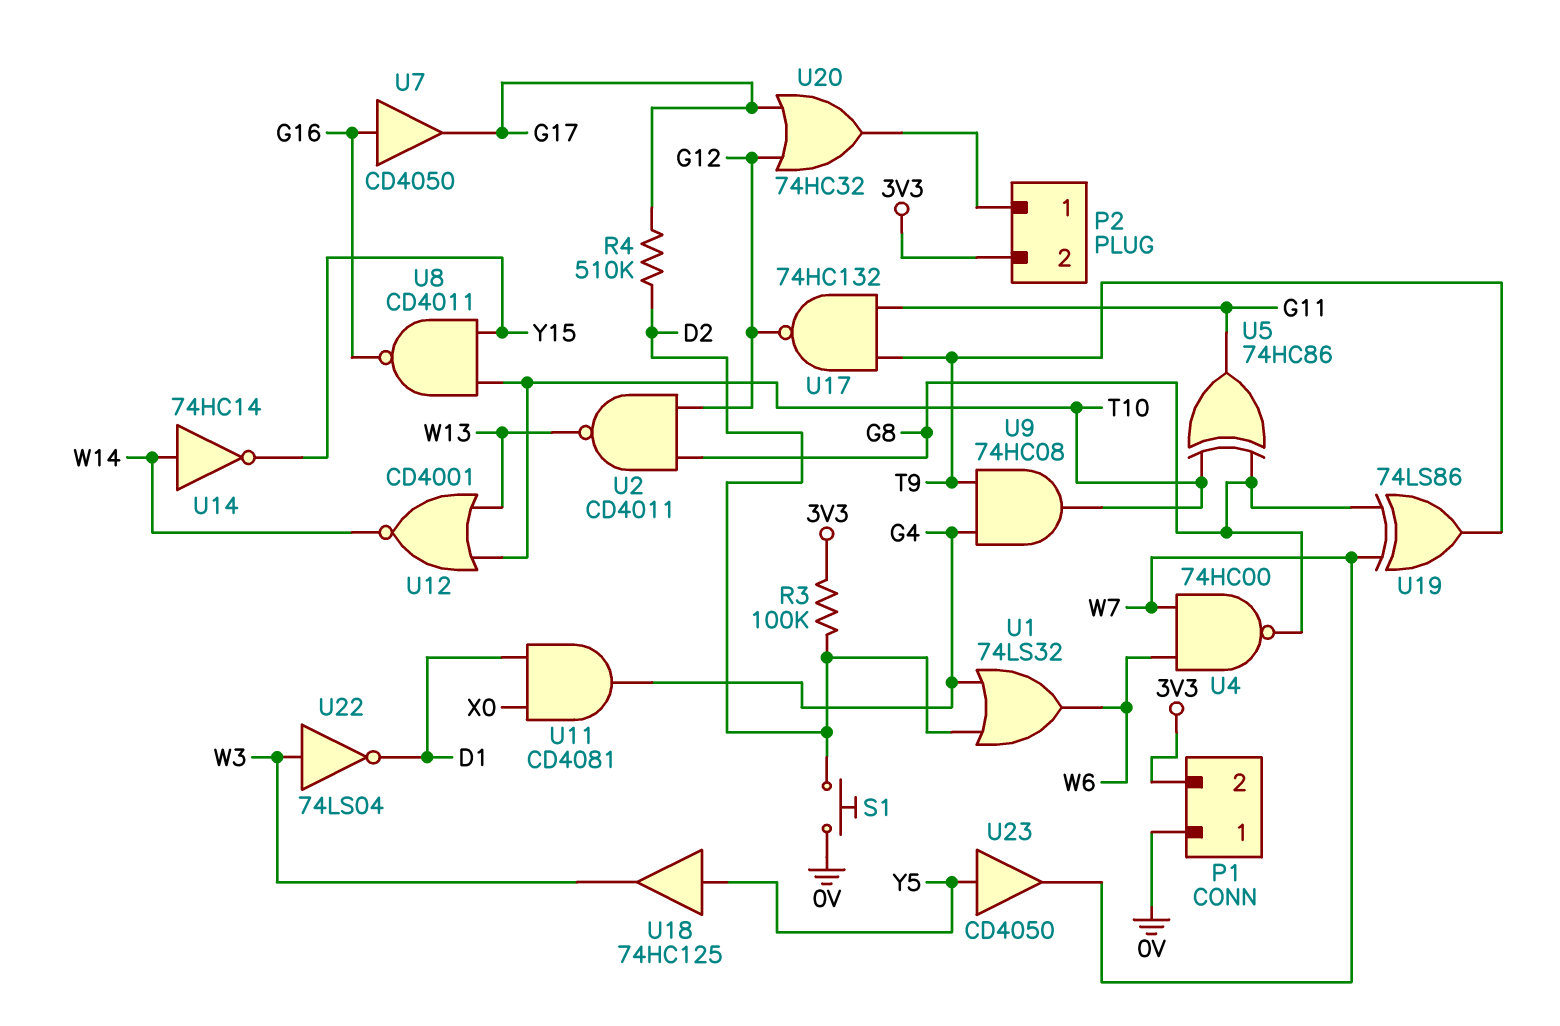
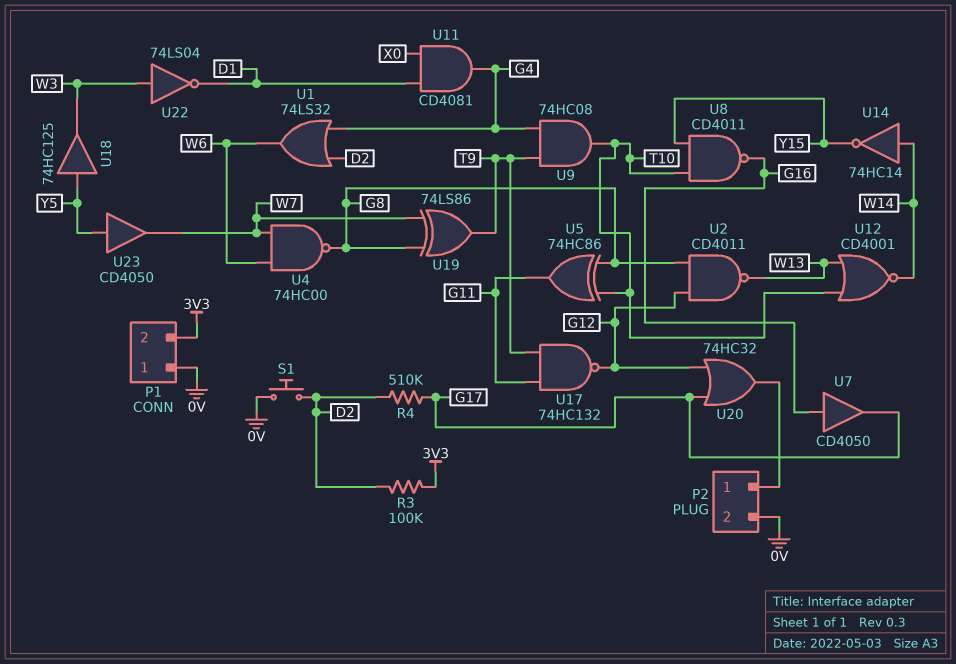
P2 pin 2: 3V3 -> 0V

